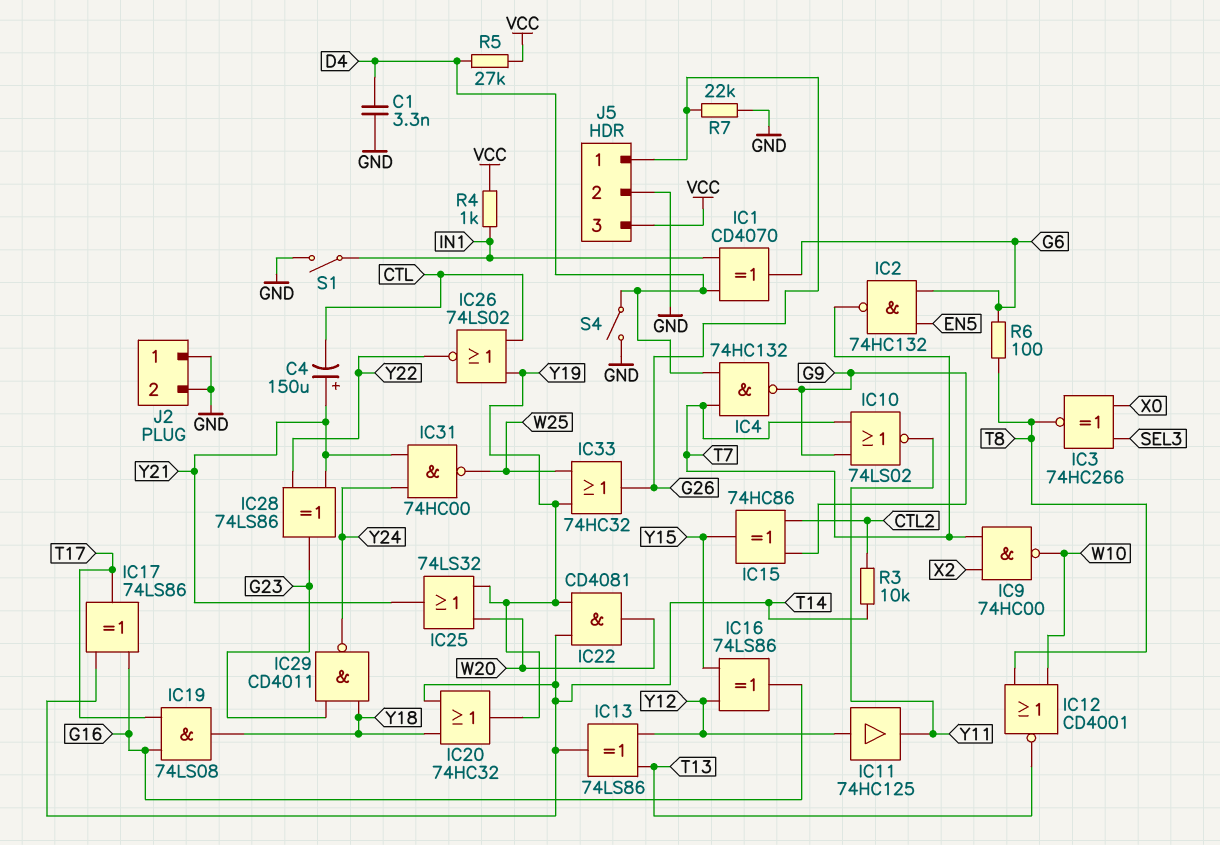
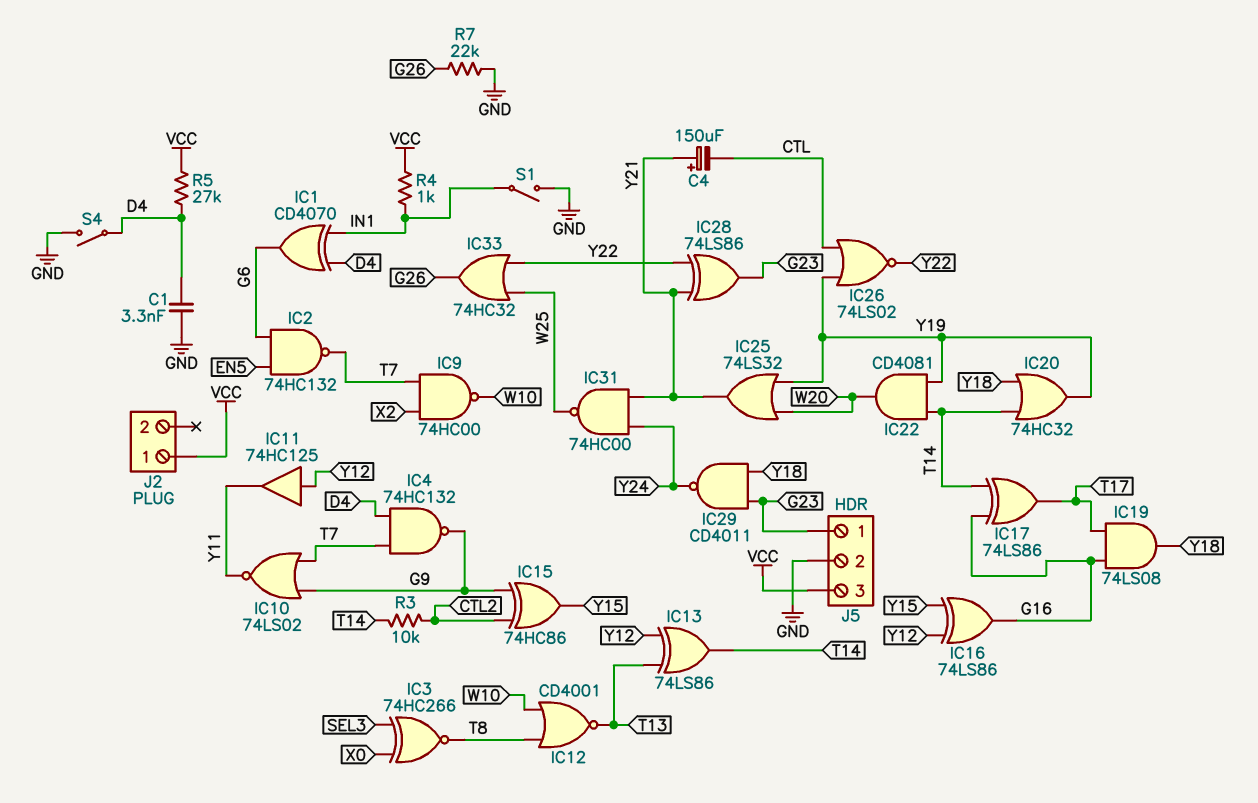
IC33: OR 74HC32 (in W25, in Y19, out G26) -> OR 74HC32 (in W25, in Y22, out G26)
J2 pin 1: GND -> VCC
J2 pin 2: GND -> none
J5 pin 1: G26 -> G23
R6: 100 (G6, T8) -> none

